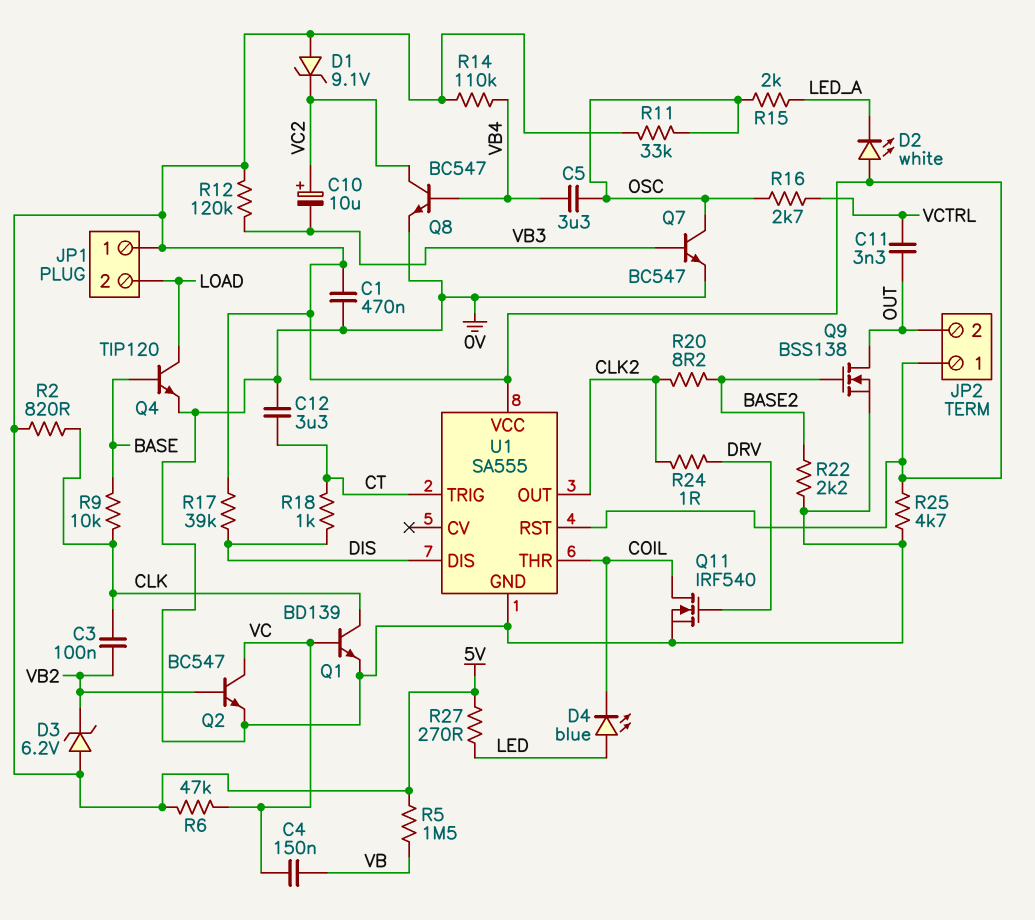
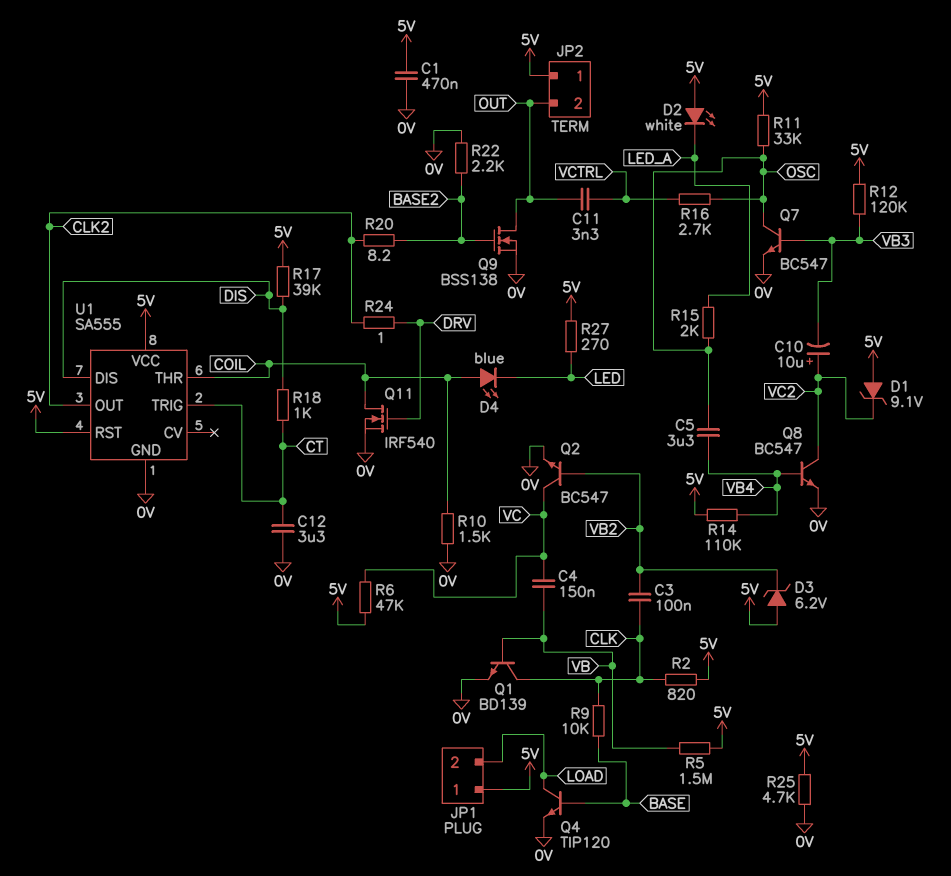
D4: LED blue (A LED, K COIL) -> LED blue (A COIL, K LED)
Q1: NPN BD139 (B VC, C CLK, E 0V) -> NPN BD139 (B VB, C CLK, E 0V)
R10: none -> 1.5k (0V, COIL)

